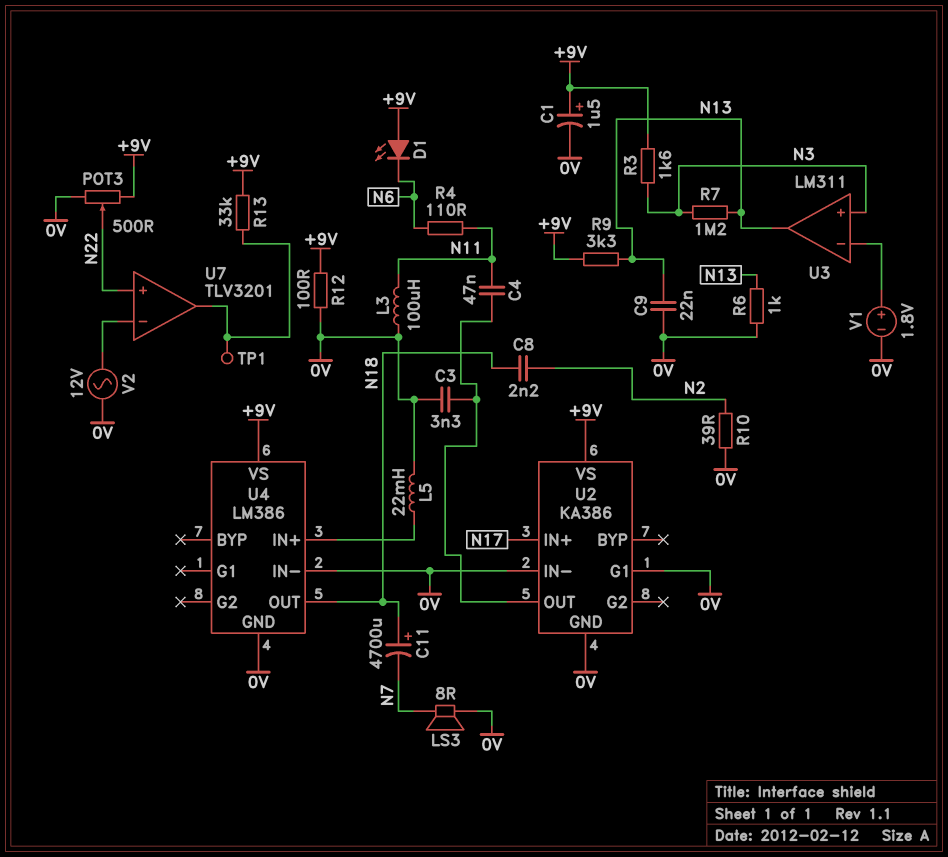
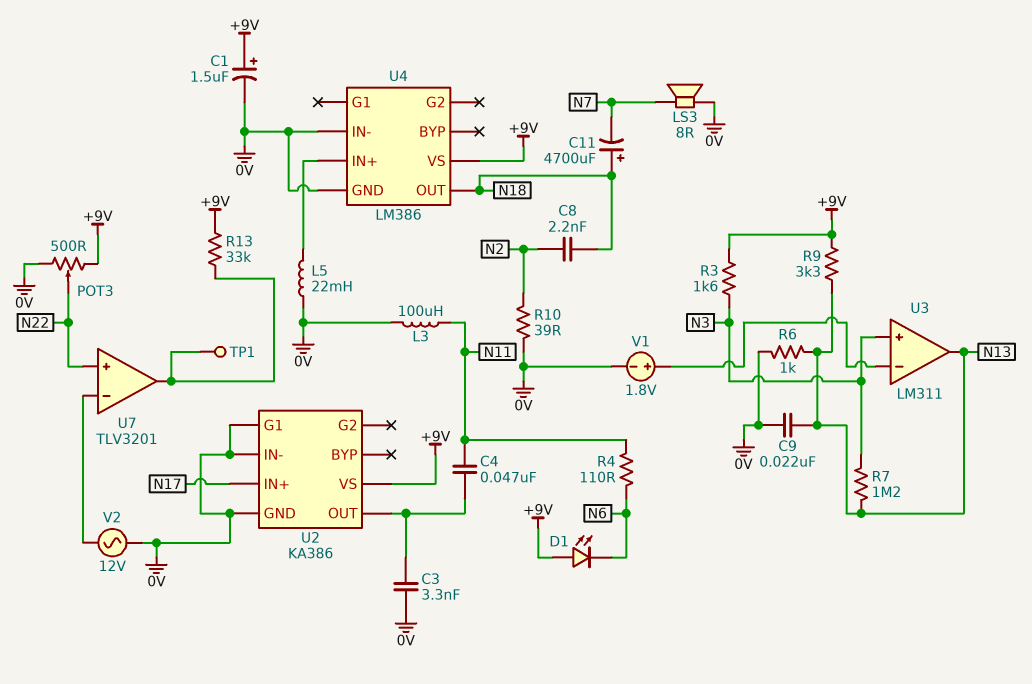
R12: 100 (+9V, 0V) -> none

